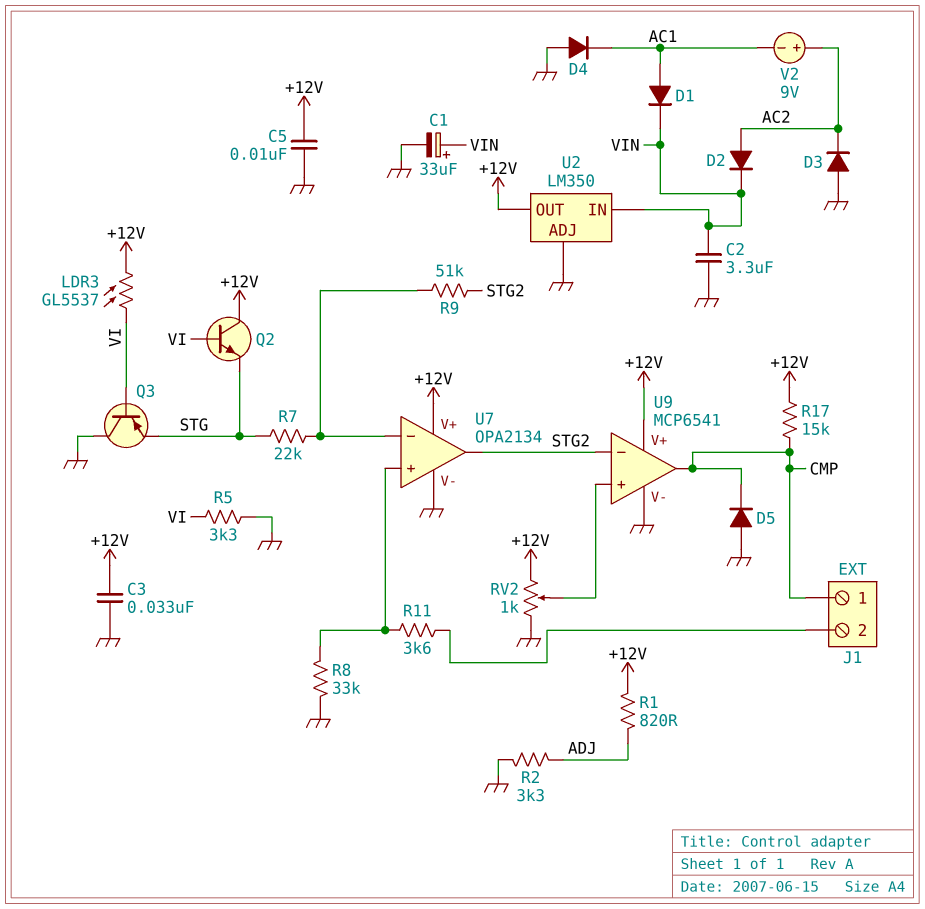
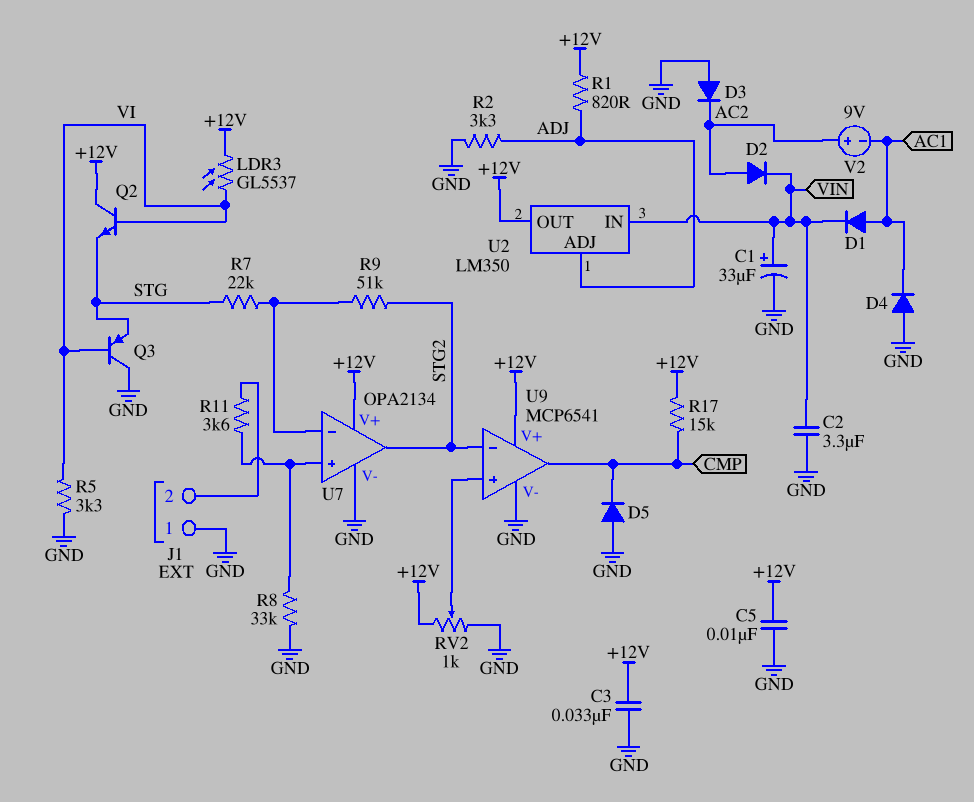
J1 pin 1: CMP -> GND
U2 pin ADJ: GND -> ADJ

